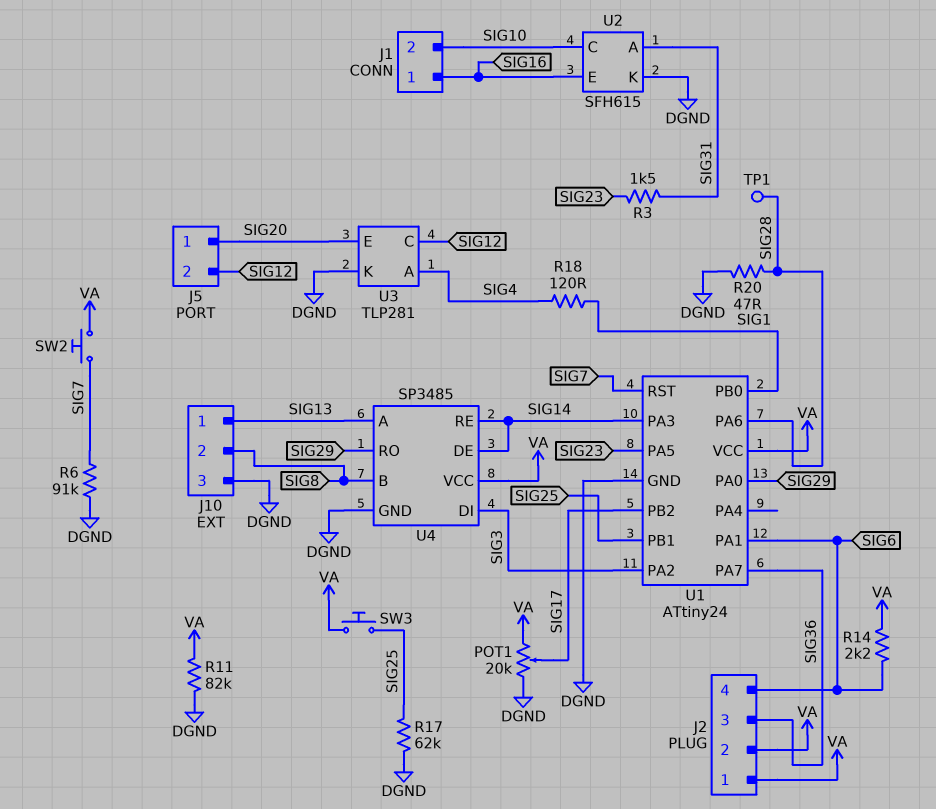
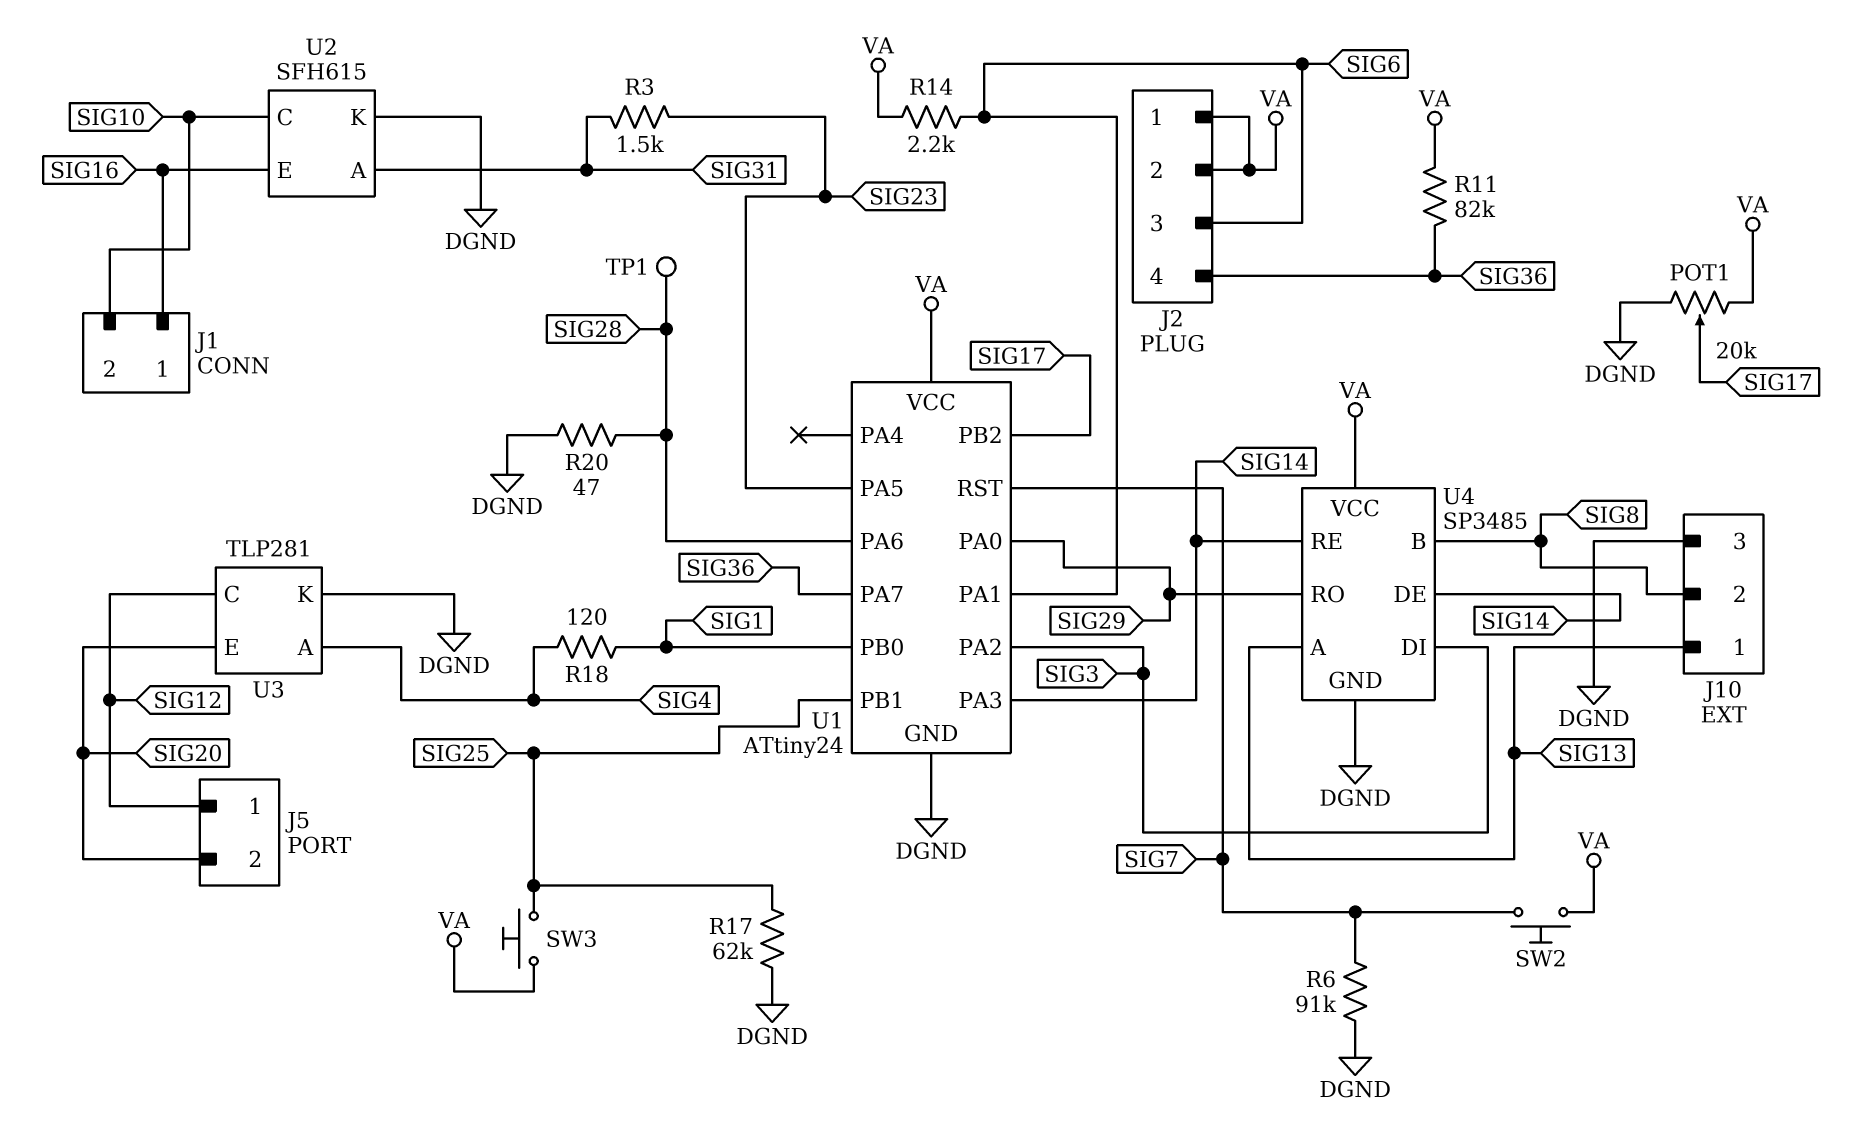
J2 pin 3: SIG36 -> SIG6
J2 pin 4: SIG6 -> SIG36
J5 pin 1: SIG20 -> SIG12
J5 pin 2: SIG12 -> SIG20
R11: 82k (DGND, VA) -> 82k (SIG36, VA)

